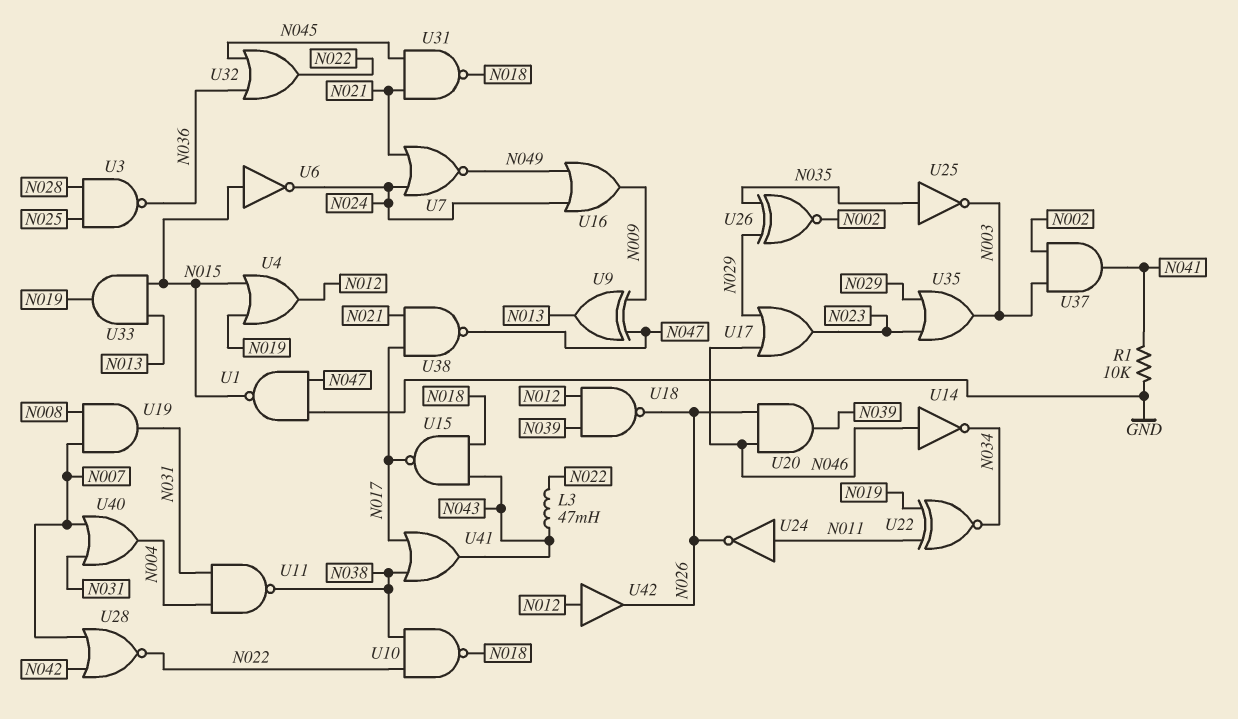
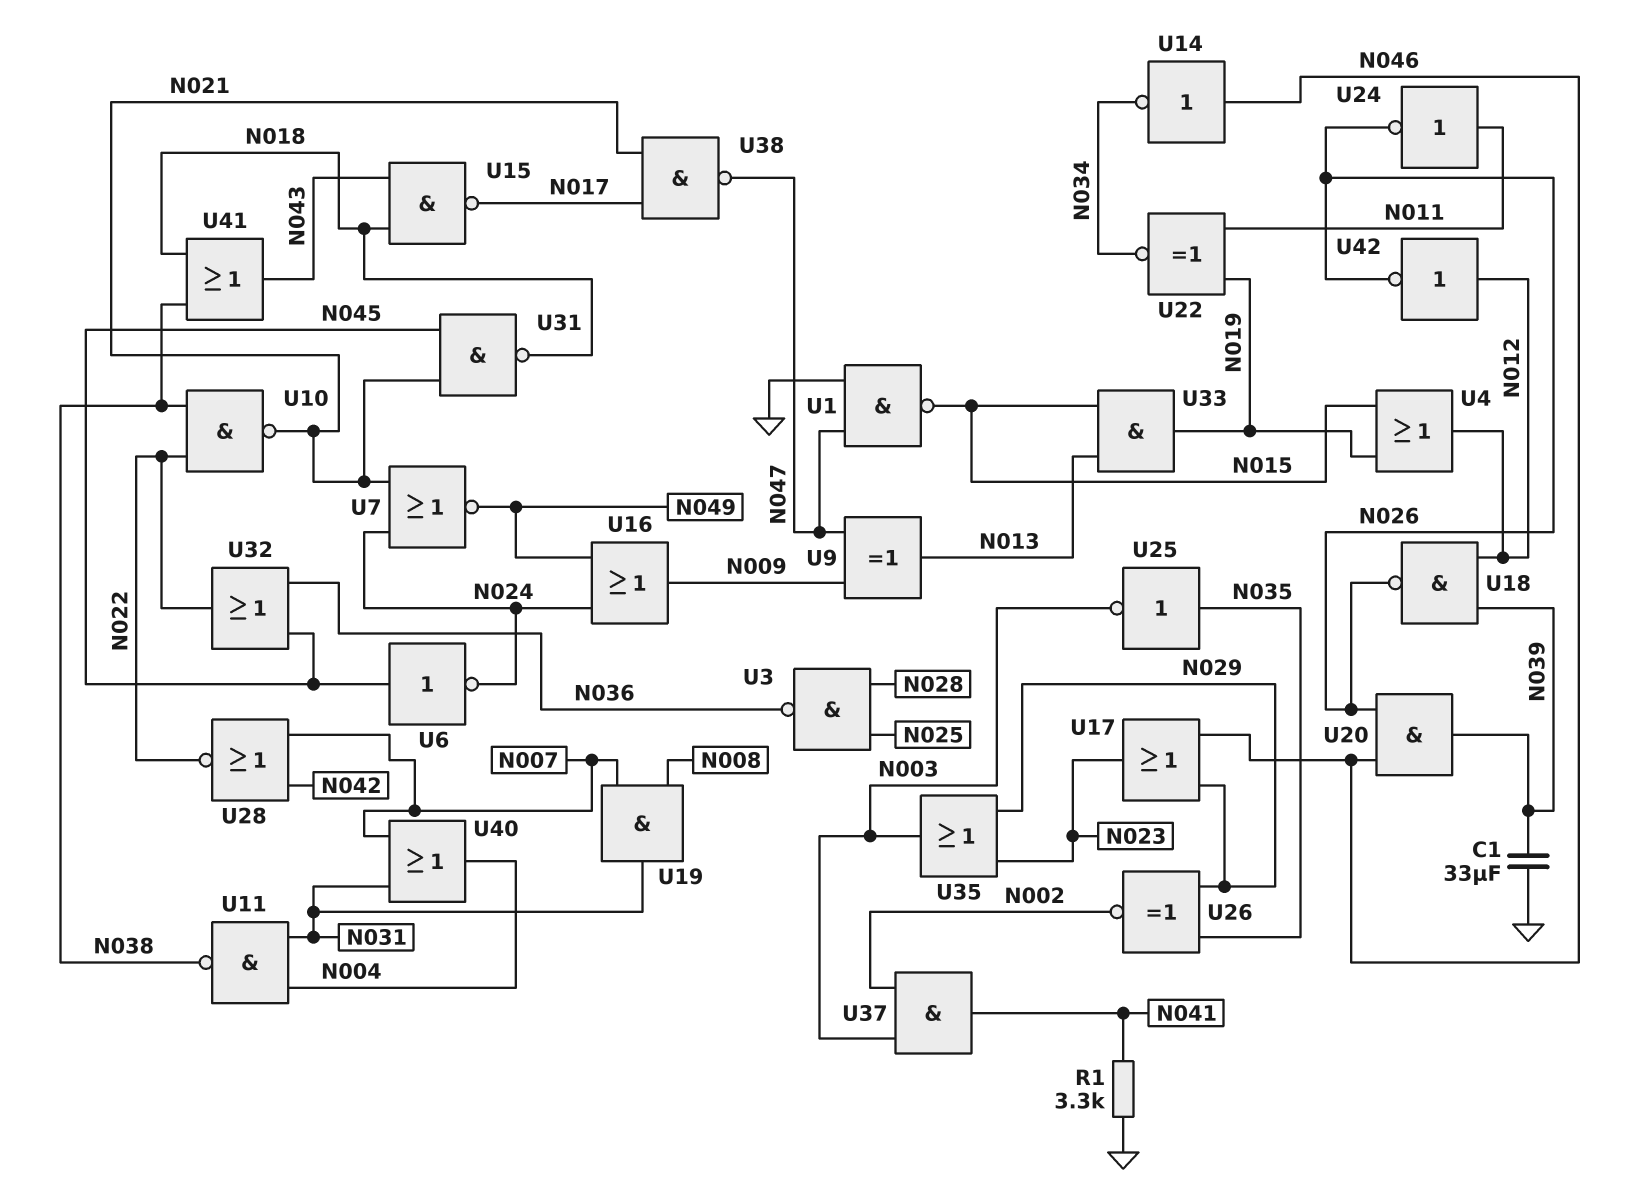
C1: none -> 33uF (GND, N039)
L3: 47mH (N022, N043) -> none
R1: 10k (GND, N041) -> 3.3k (GND, N041)
U6: NOT (in N015, out N024) -> NOT (in N045, out N024)
U10: NAND (in N022, in N038, out N018) -> NAND (in N022, in N038, out N021)
U41: OR (in N017, in N038, out N043) -> OR (in N018, in N038, out N043)
U42: buffer (in N012, out N026) -> NOT (in N012, out N026)

